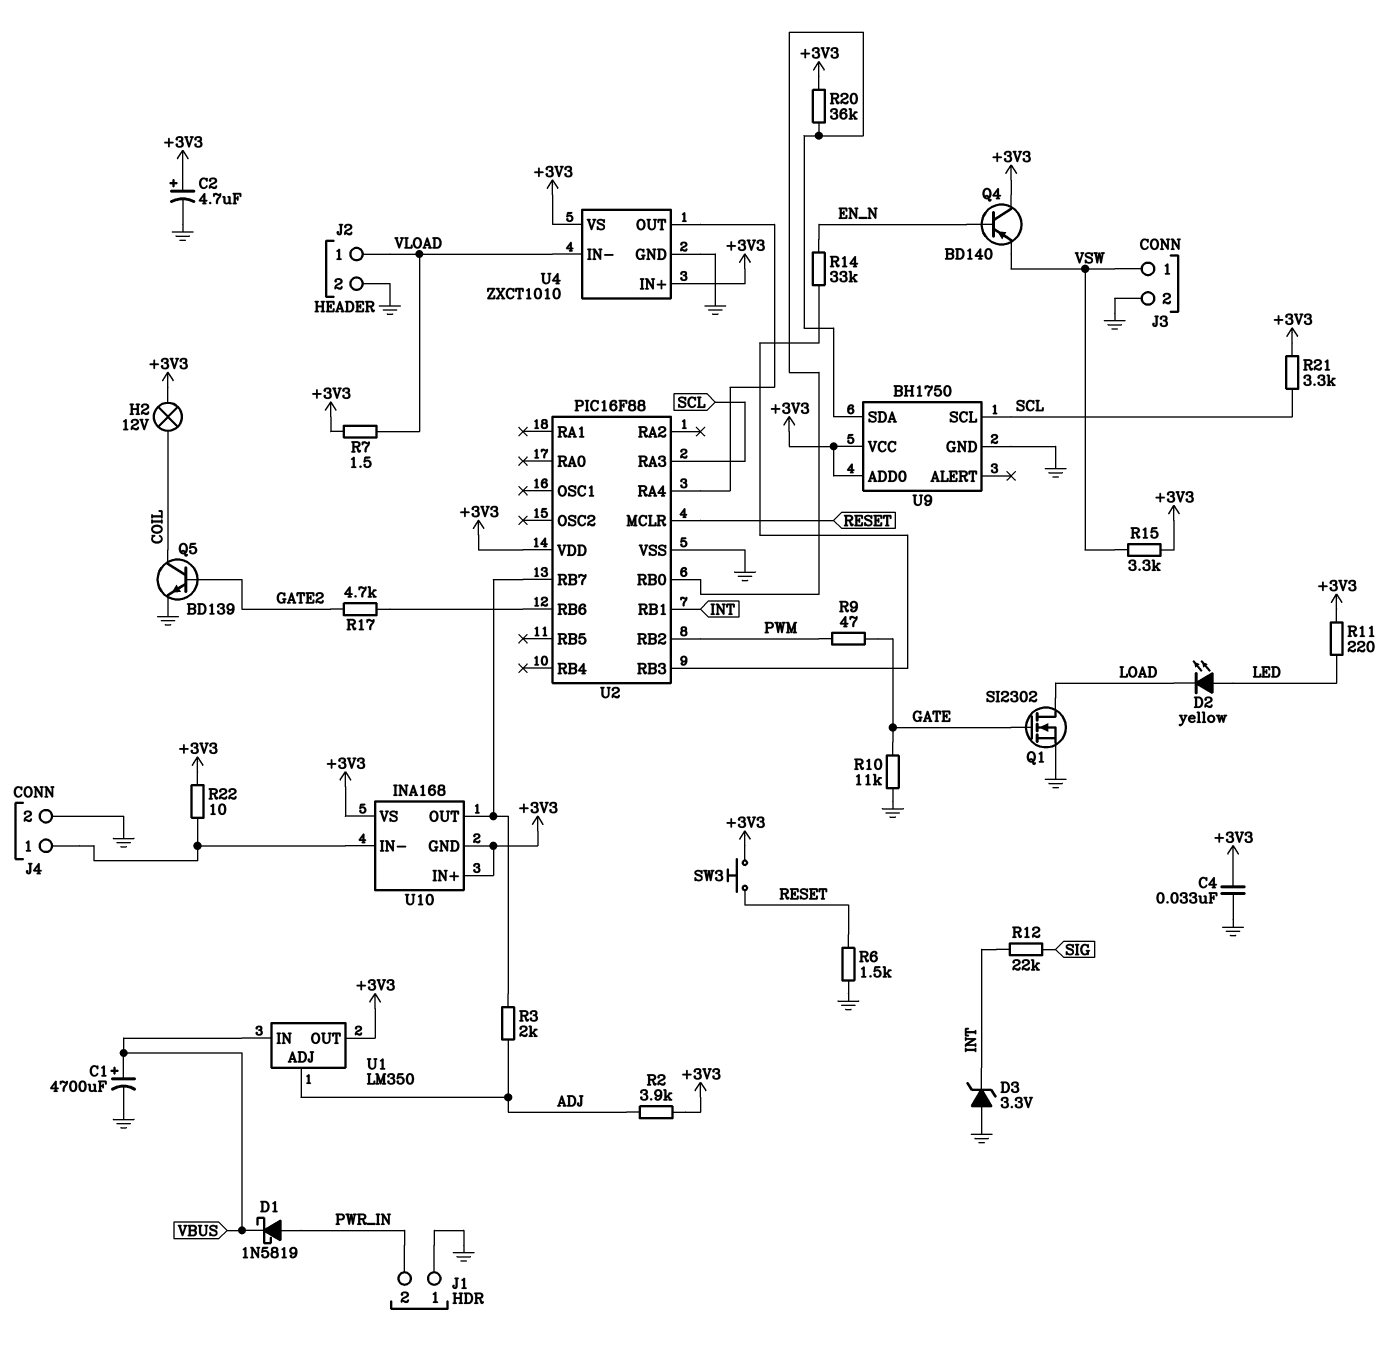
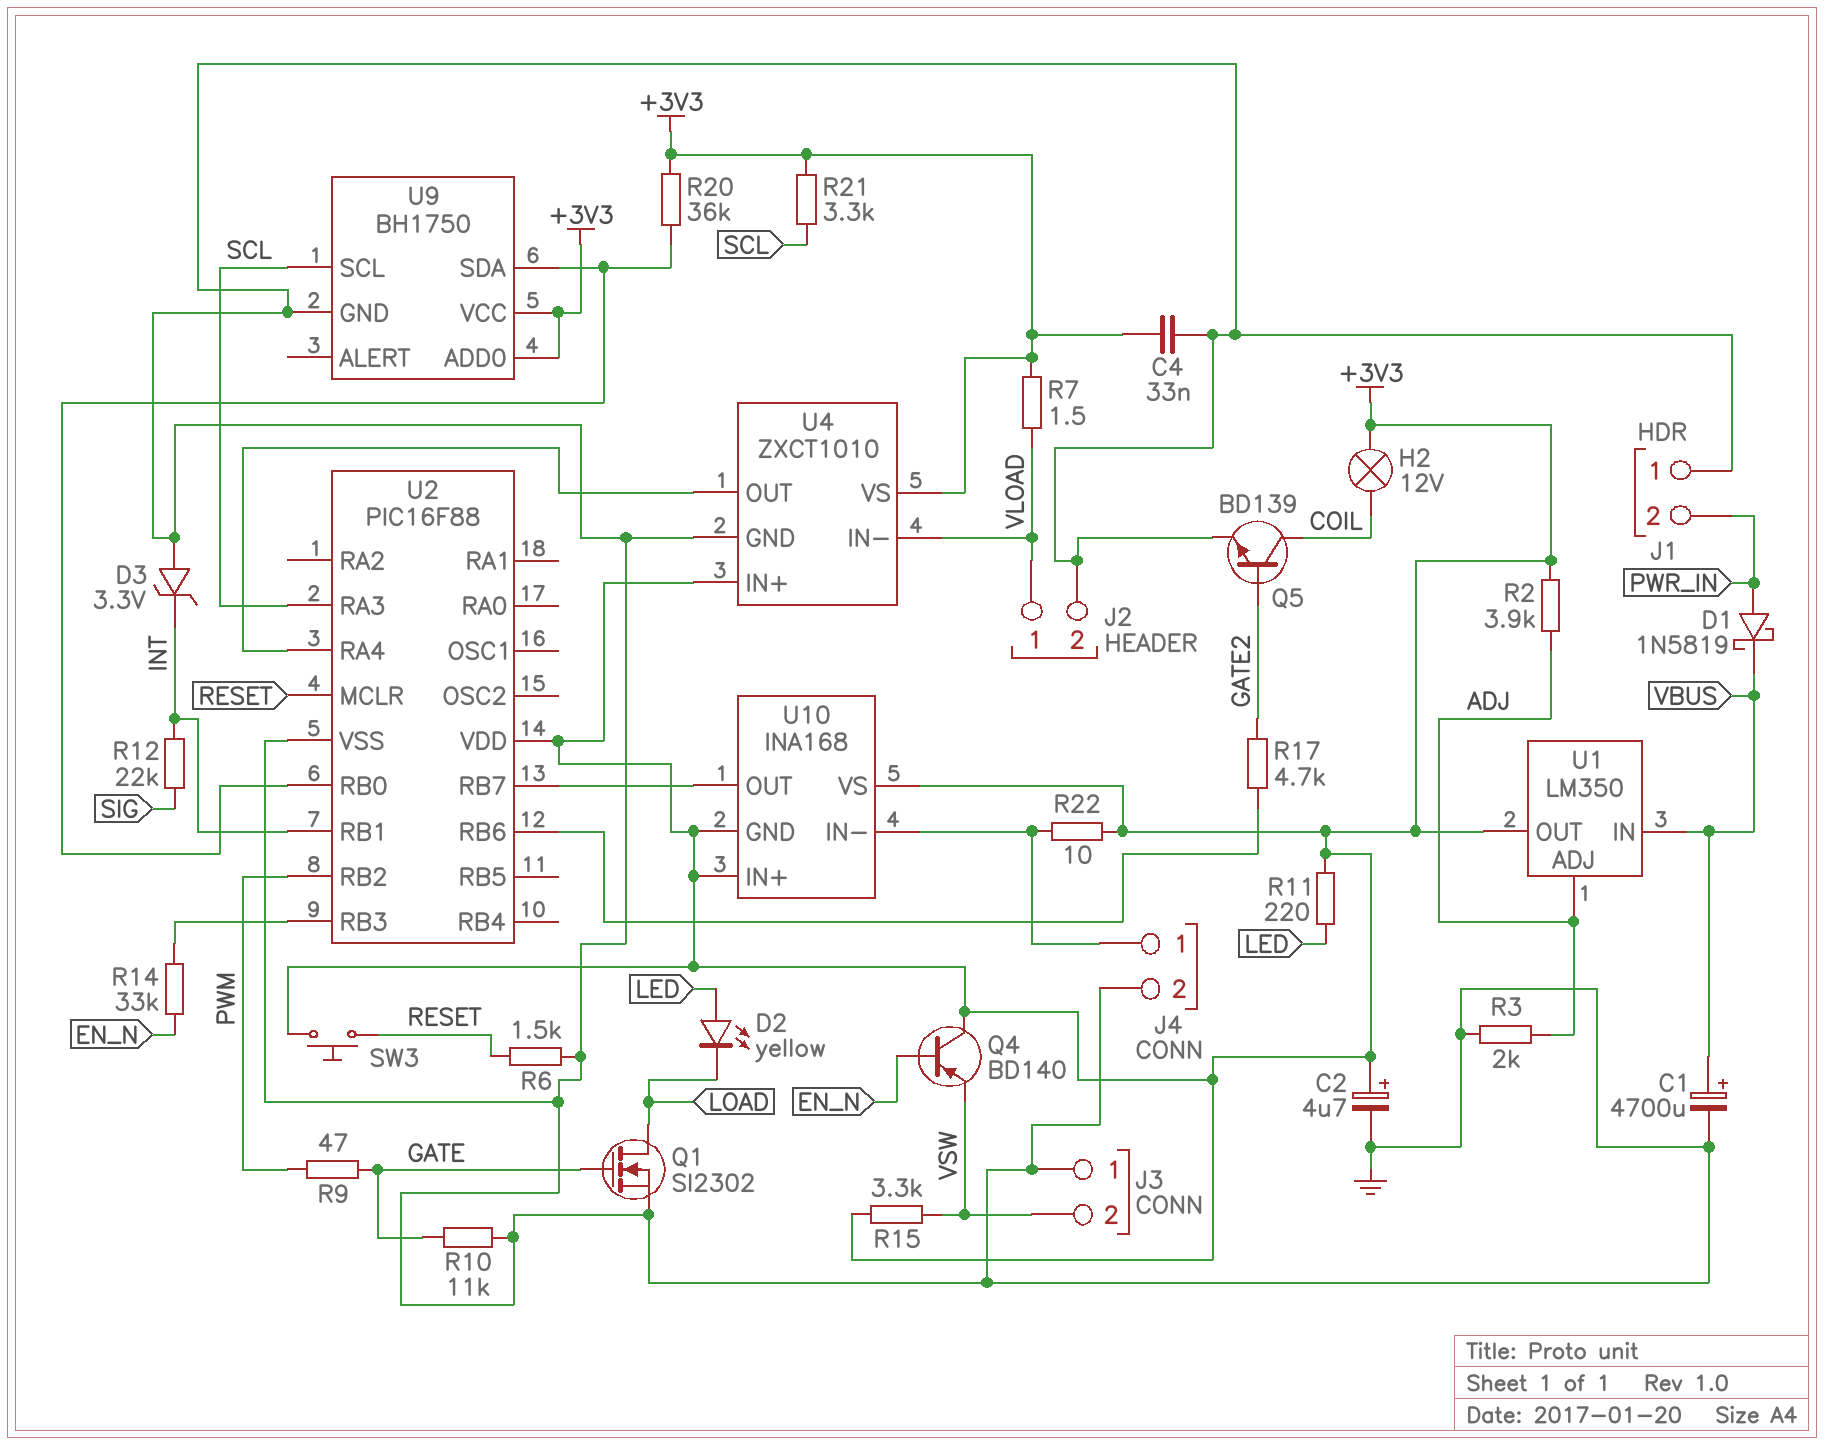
J3 pin 1: VSW -> GND
J3 pin 2: GND -> VSW
R3: 2k (ADJ, U2/RB7) -> 2k (ADJ, GND)

